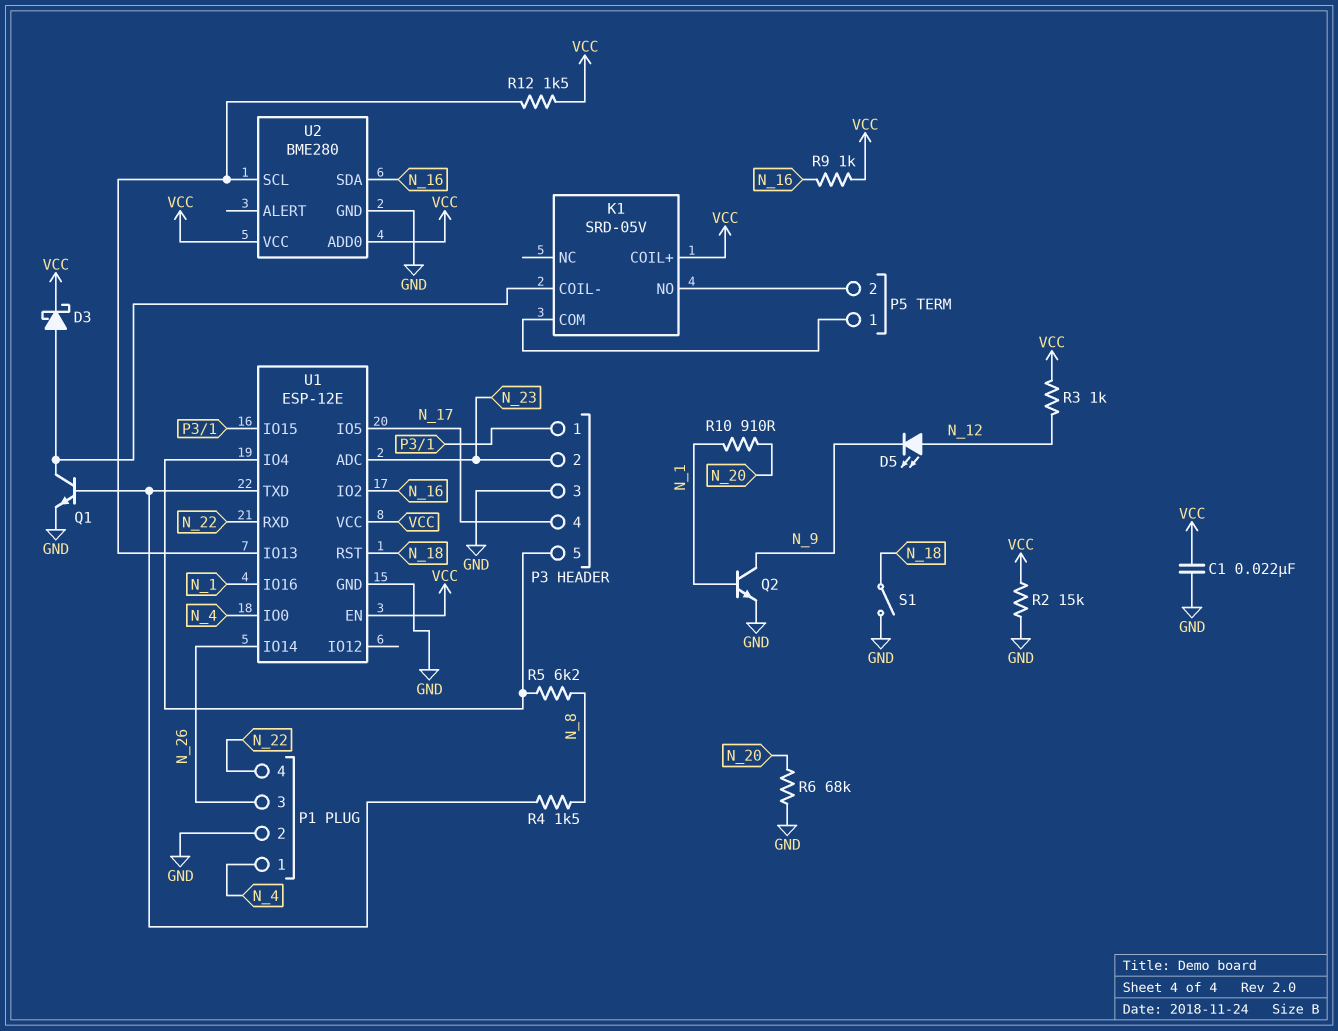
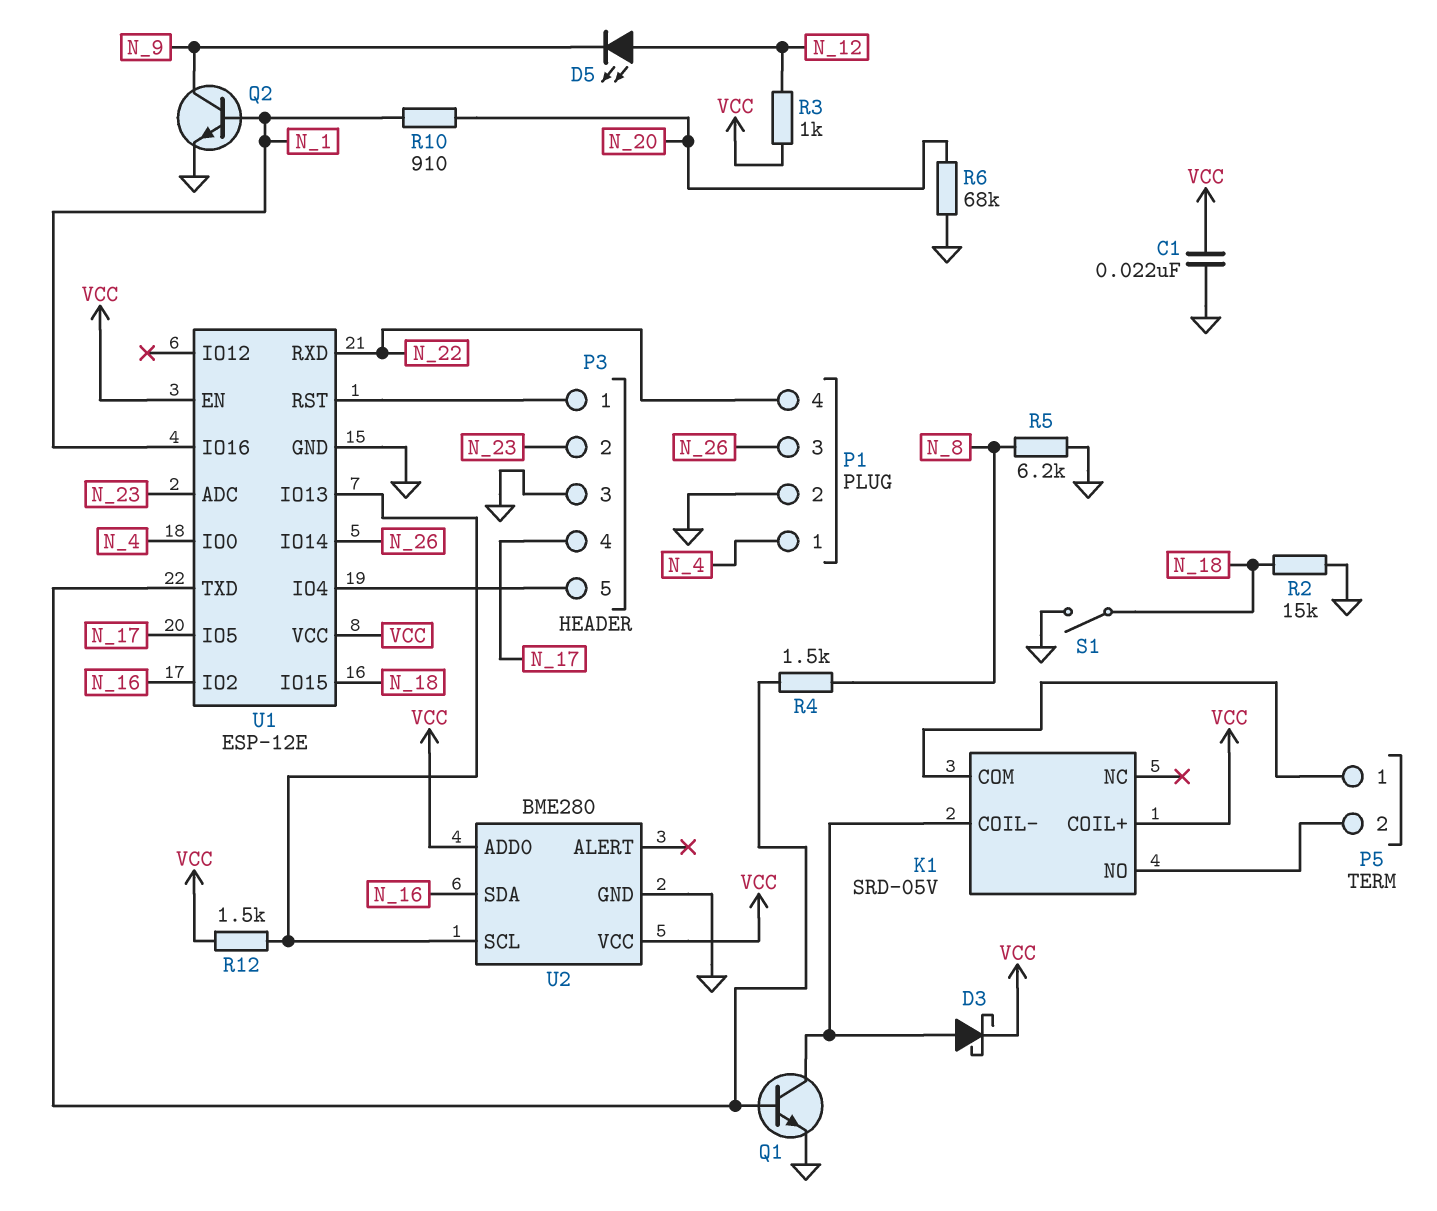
R2: 15k (GND, VCC) -> 15k (GND, N_18)
R5: 6.2k (N_8, P3/5) -> 6.2k (GND, N_8)
R9: 1k (N_16, VCC) -> none
U1 pin IO15: P3/1 -> N_18
U1 pin RST: N_18 -> P3/1

